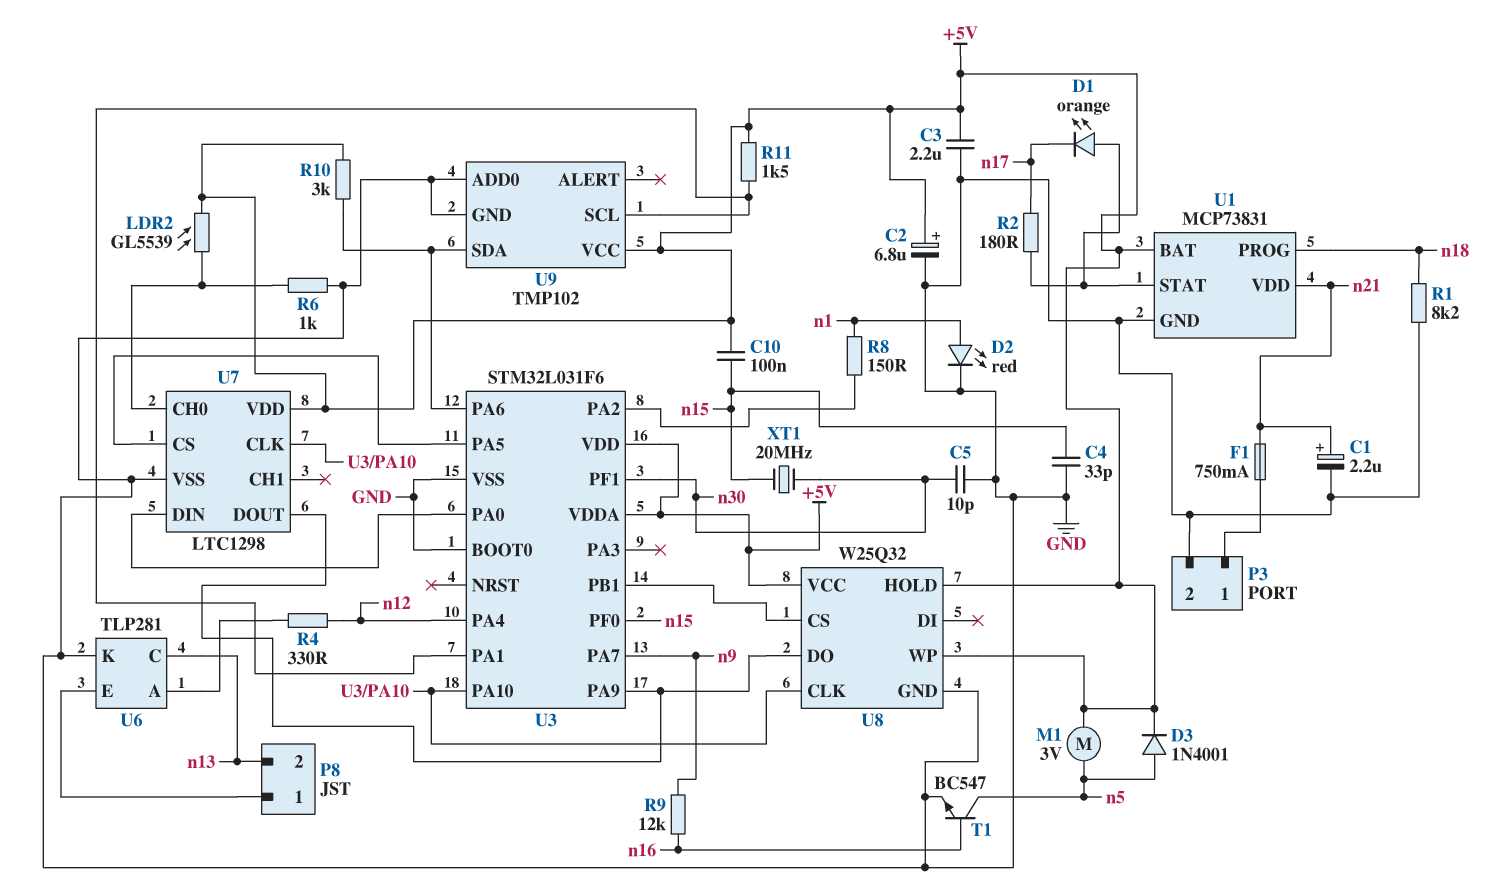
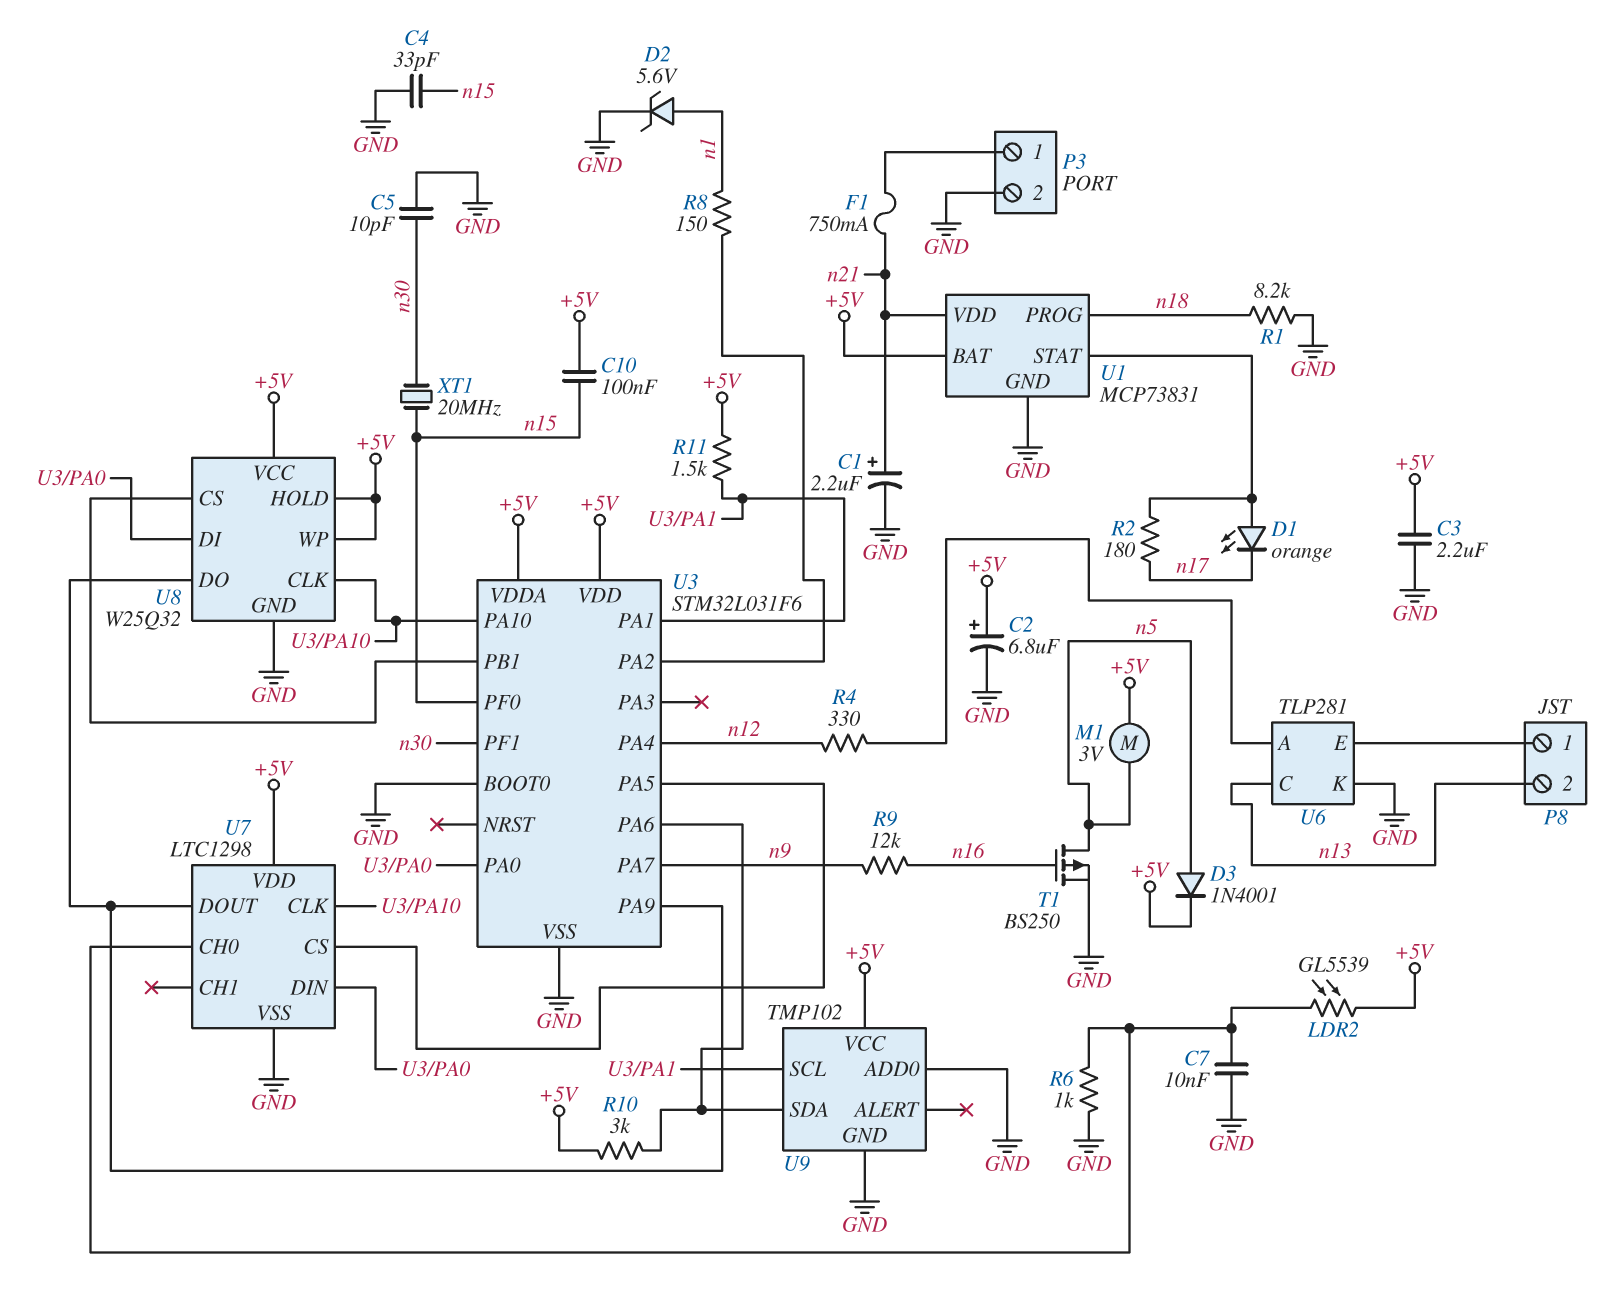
C7: none -> 10nF (GND, U7/CH0)
D2: LED red (A n1, K GND) -> zener 5.6V (A n1, K GND)
T1: NPN BC547 (B n16, C n5, E GND) -> PMOS BS250 (G n16, D n5, S GND)
U8 pin DI: none -> U3/PA0

